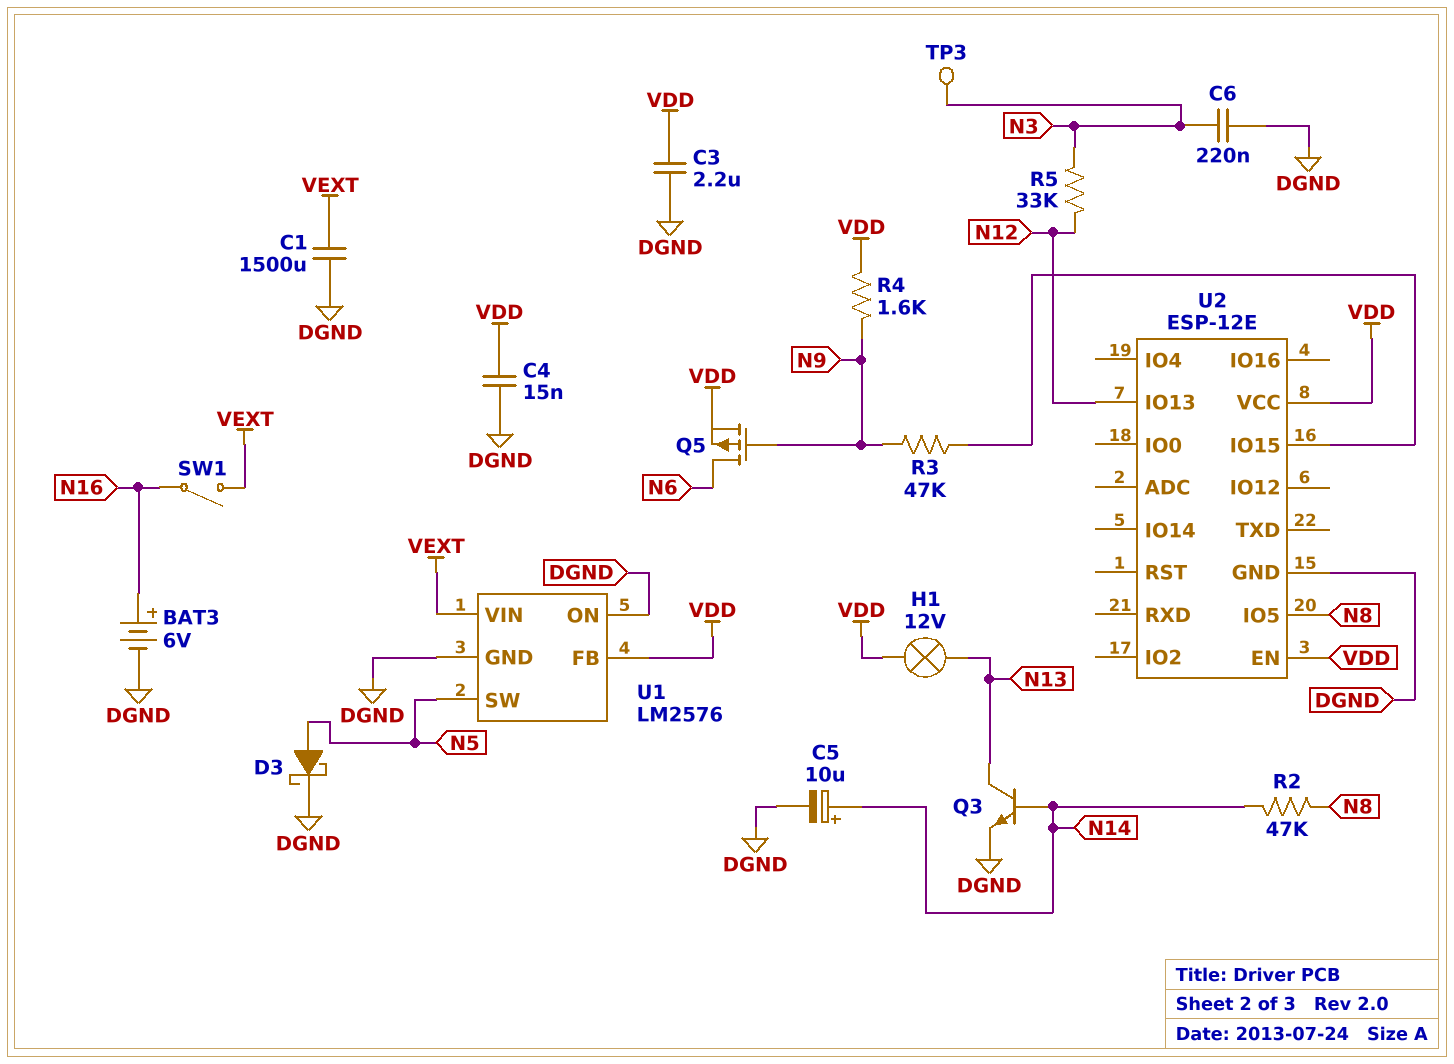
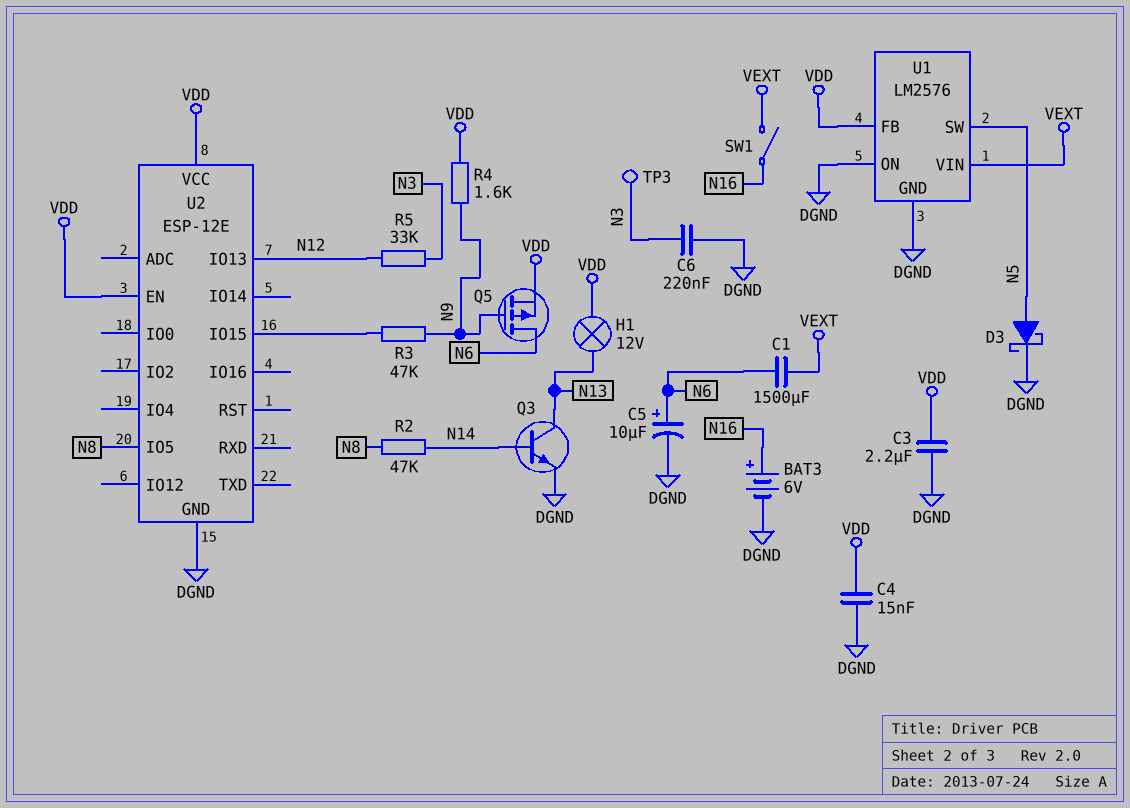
C1: 1500uF (DGND, VEXT) -> 1500uF (N6, VEXT)
C5: 10uF (plus N14, minus DGND) -> 10uF (plus N6, minus DGND)

